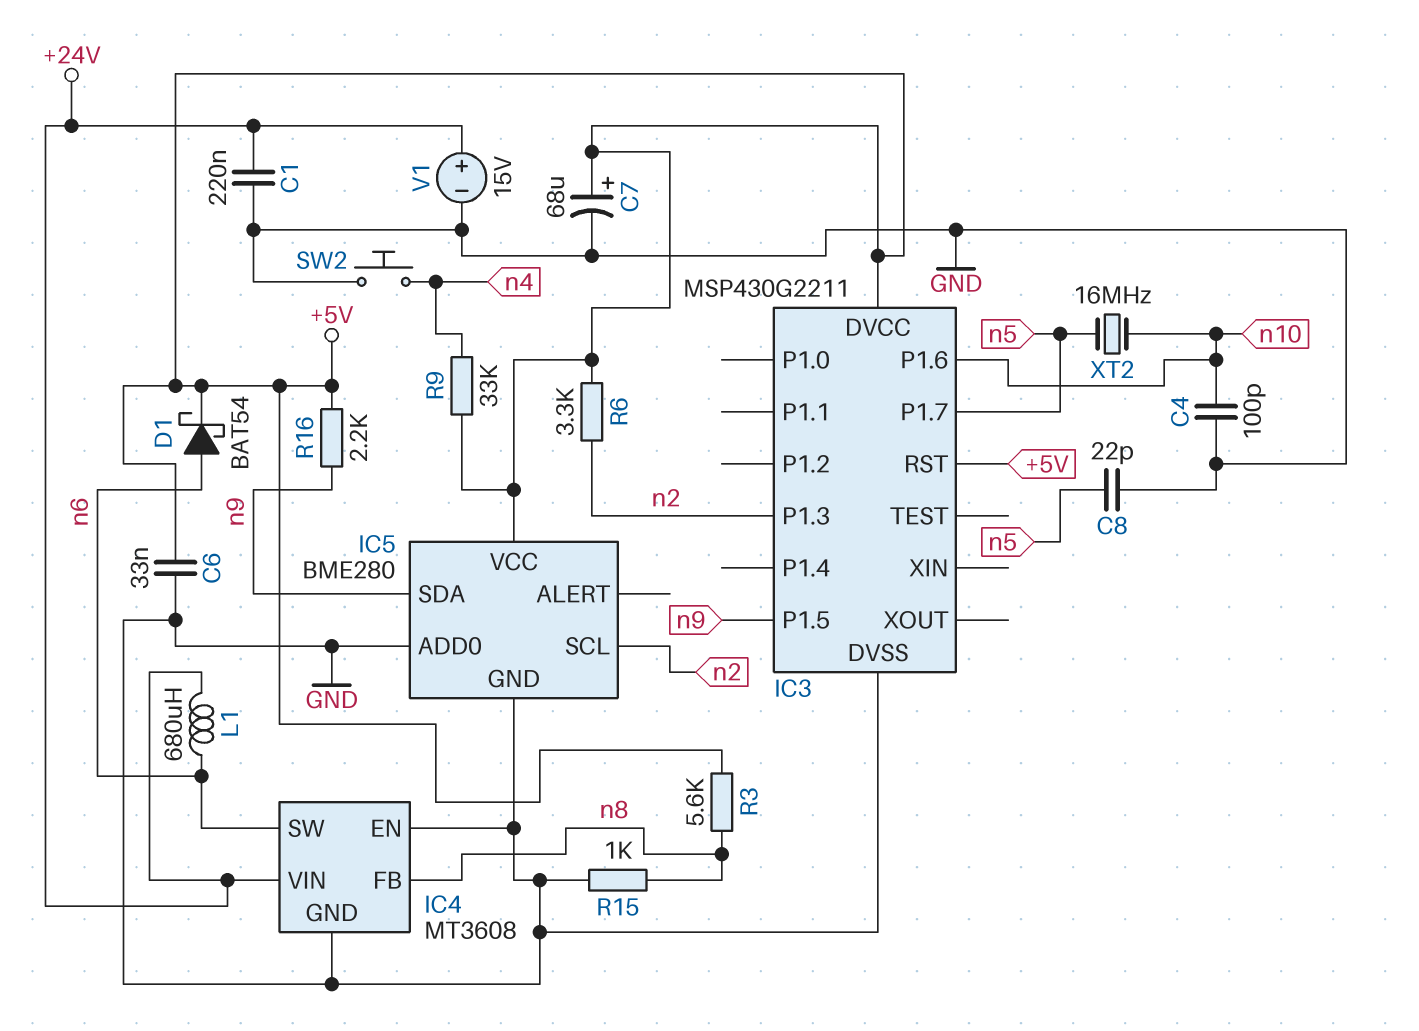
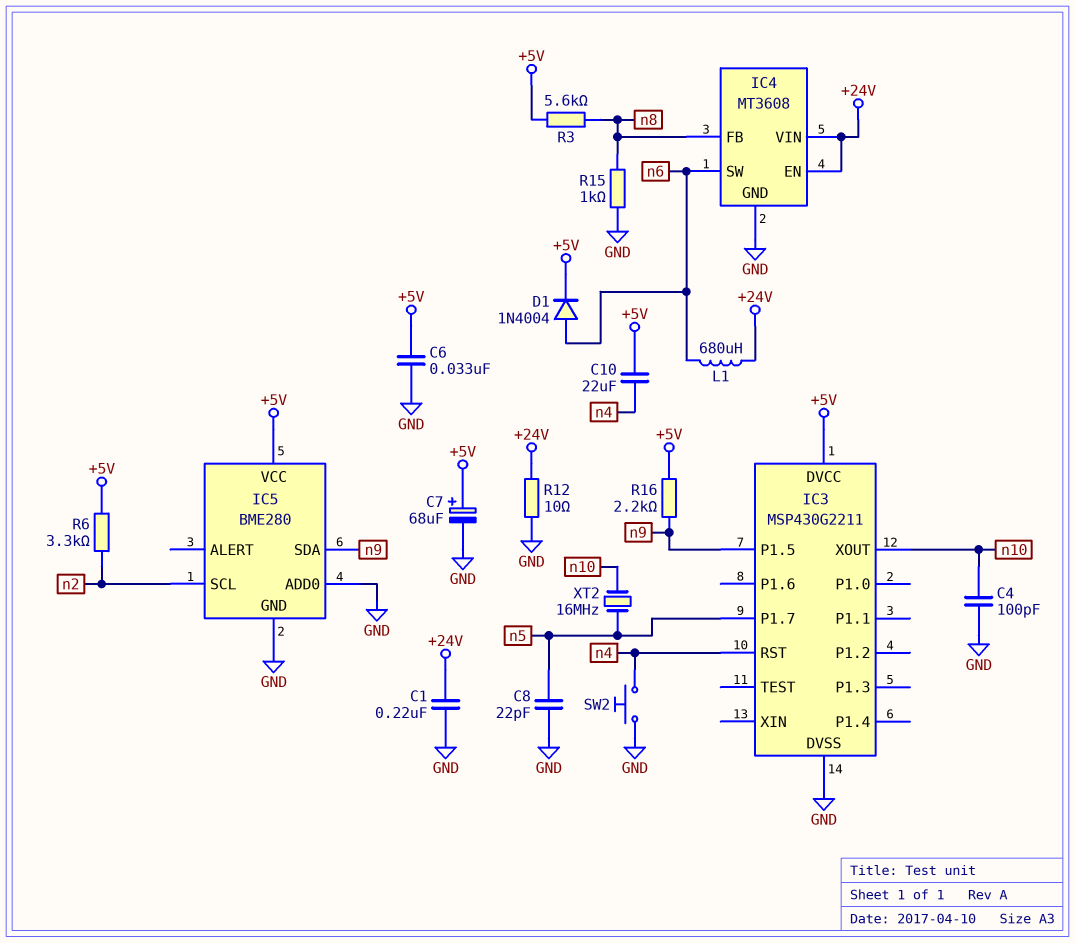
C10: none -> 22uF (+5V, n4)
D1: schottky BAT54 (A n6, K +5V) -> diode 1N4004 (A n6, K +5V)
IC3 pin P1.3: n2 -> none
IC3 pin P1.6: n10 -> none
IC3 pin RST: +5V -> n4
IC3 pin XOUT: none -> n10
IC4 pin EN: GND -> +24V
R9: 33k (+5V, n4) -> none
R12: none -> 10 (+24V, GND)
V1: 15V (plus +24V, minus GND) -> none

